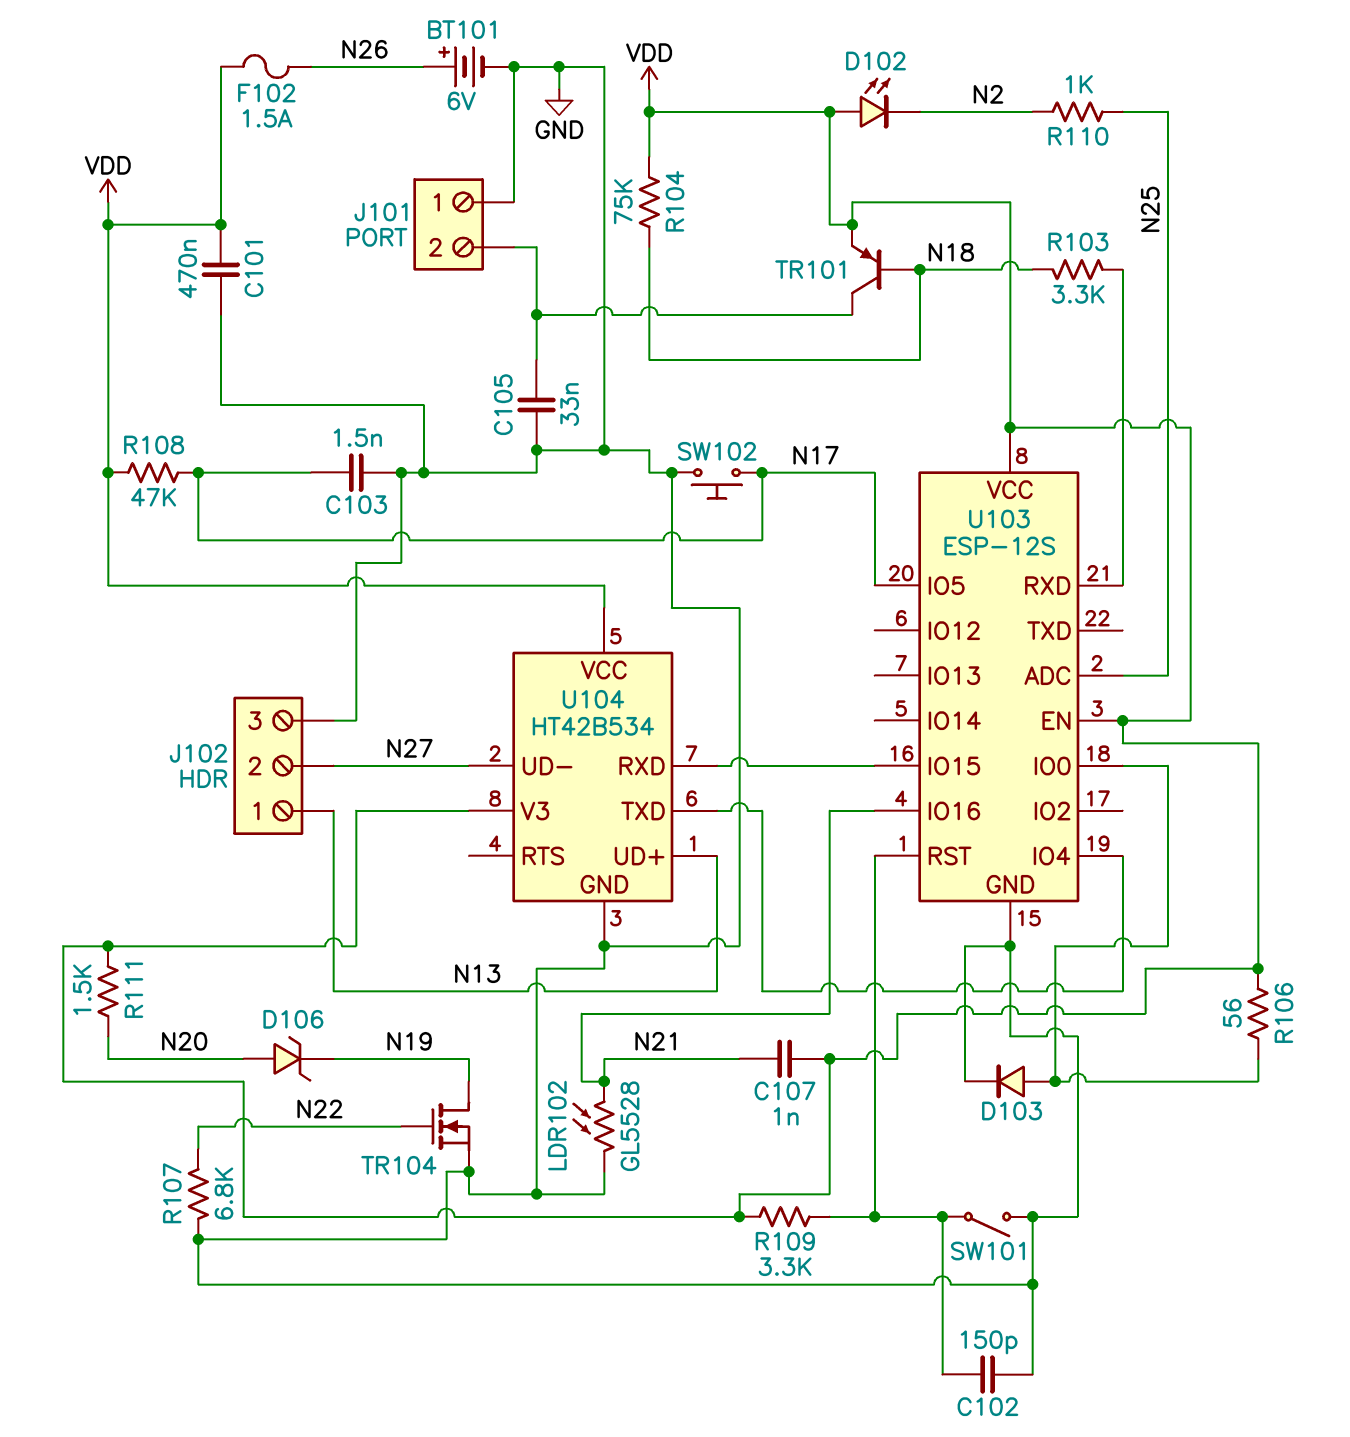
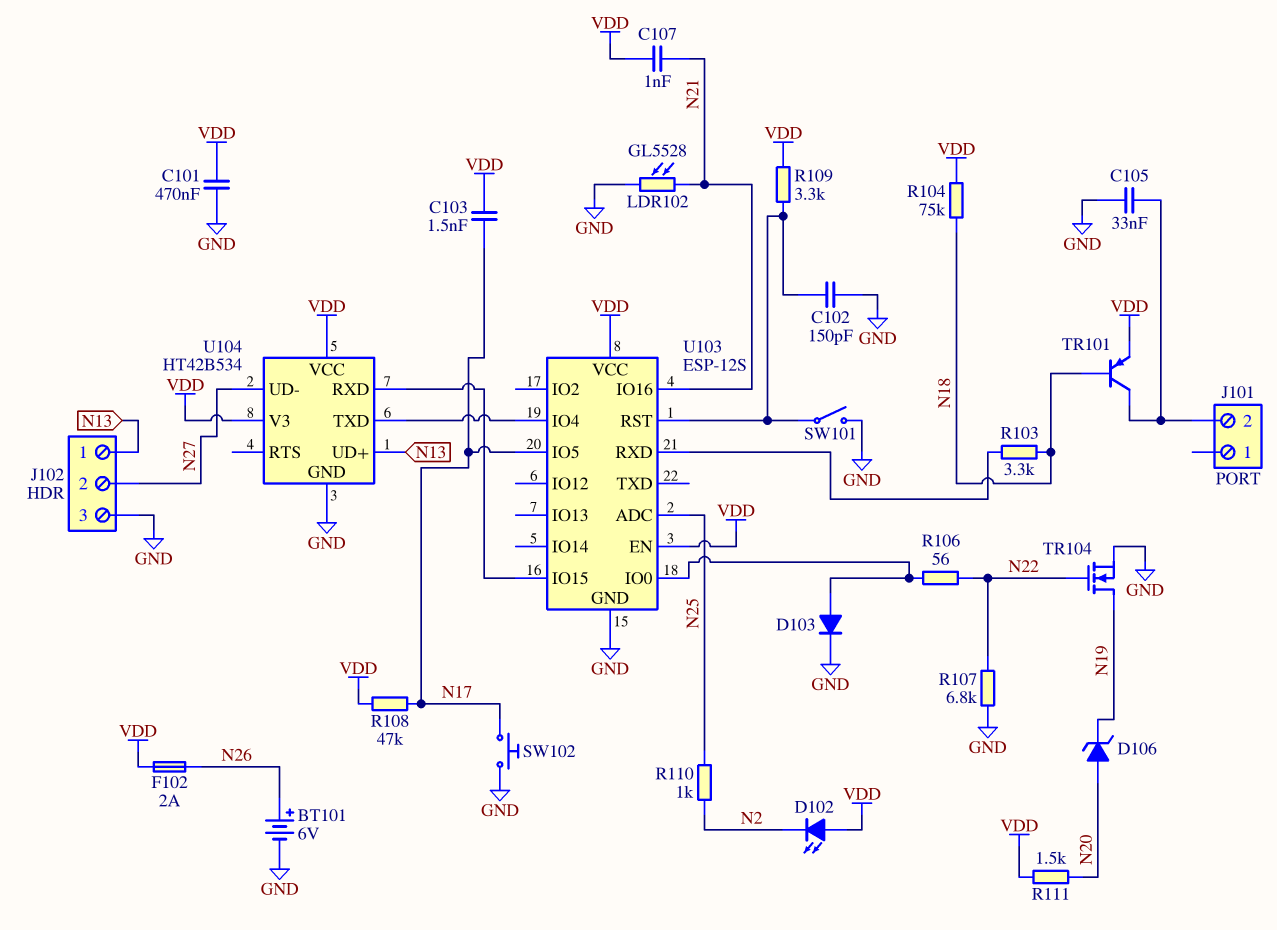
C103: 1.5nF (GND, N17) -> 1.5nF (N17, VDD)
F102: 1.5A (N26, VDD) -> 2A (N26, VDD)
J101 pin 1: GND -> none
R106: 56 (U103/IO0, VDD) -> 56 (N22, U103/IO0)

